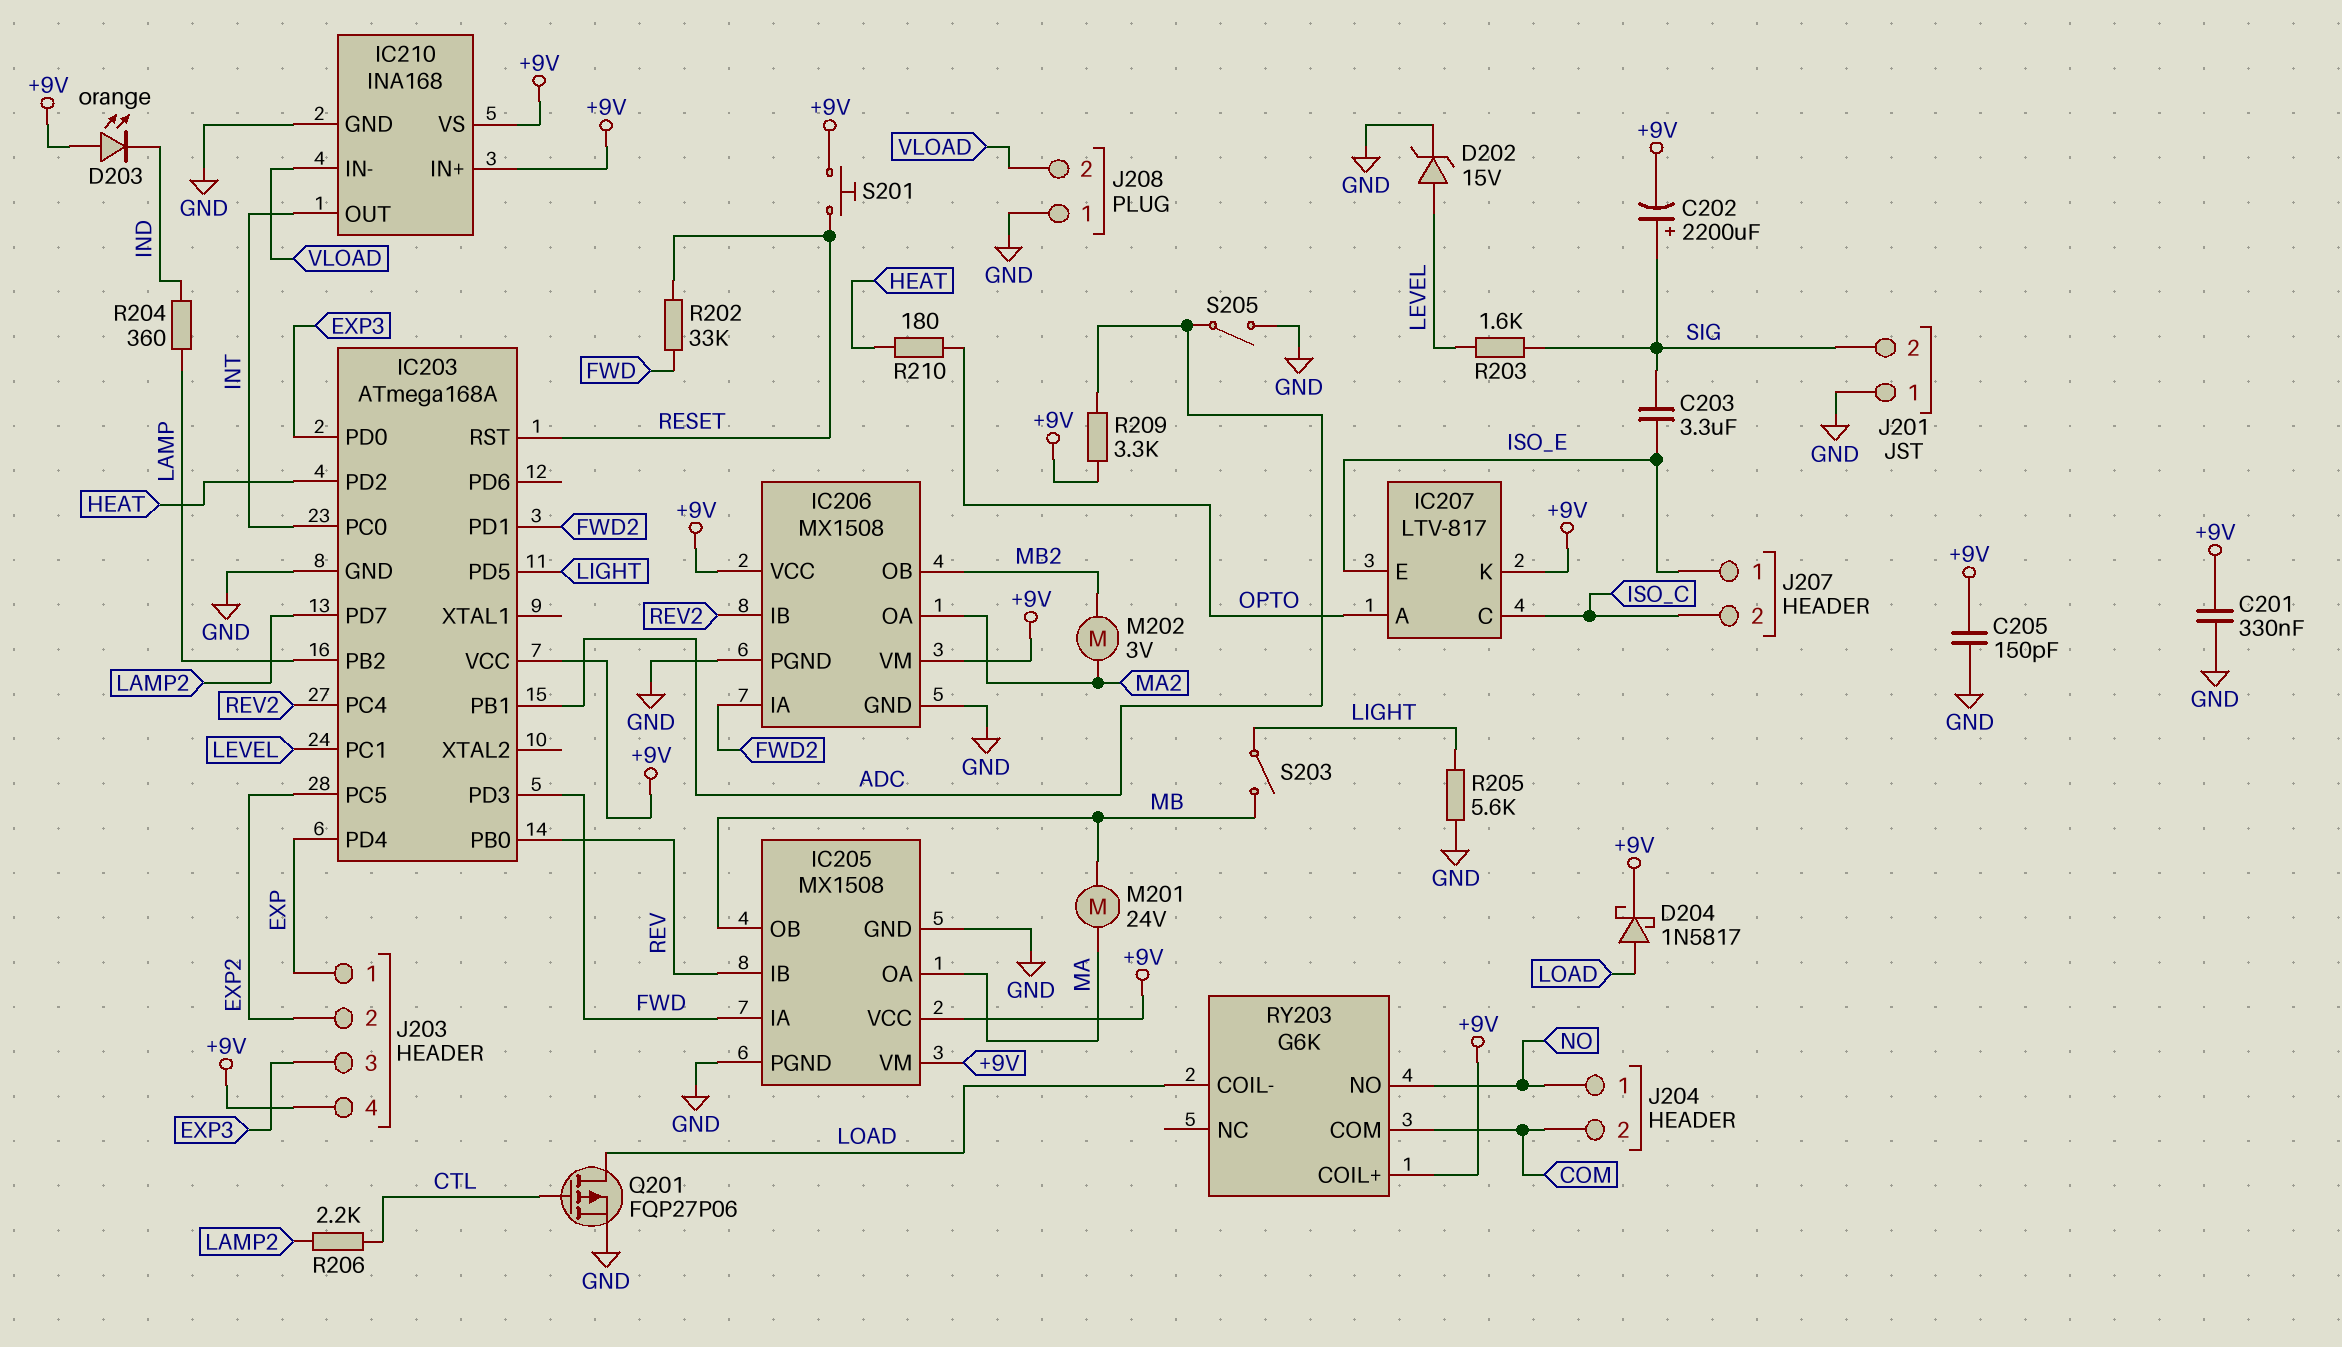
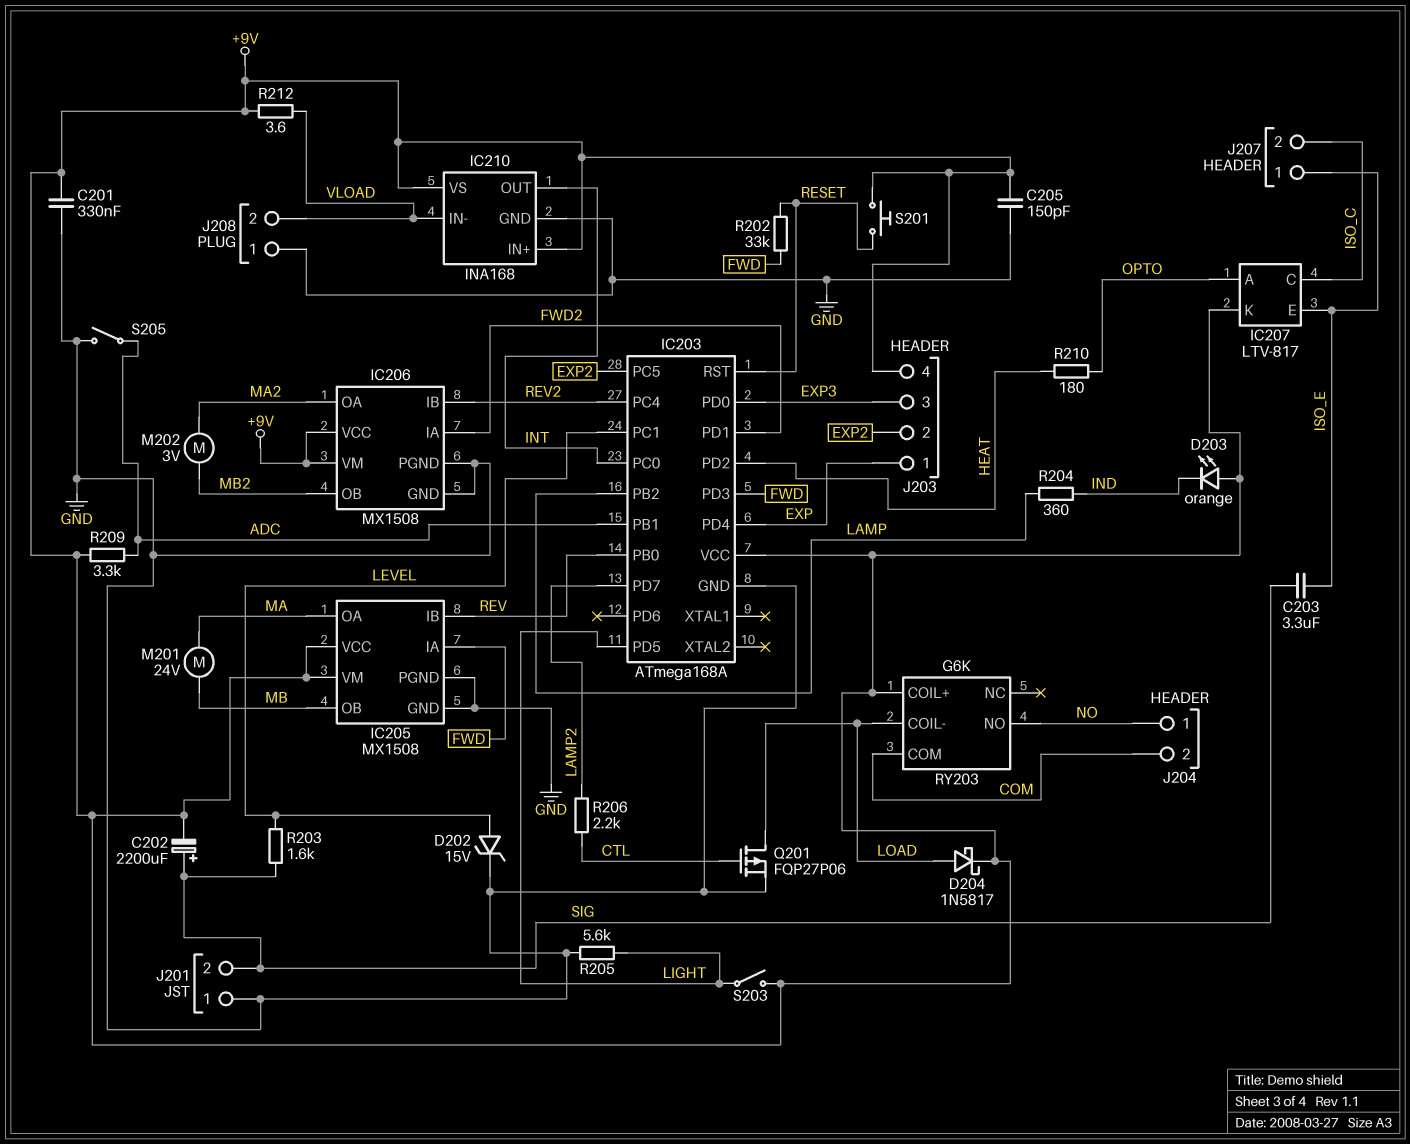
R212: none -> 3.6 (+9V, VLOAD)
S203: switch (LIGHT, MB) -> switch (+9V, LIGHT)

